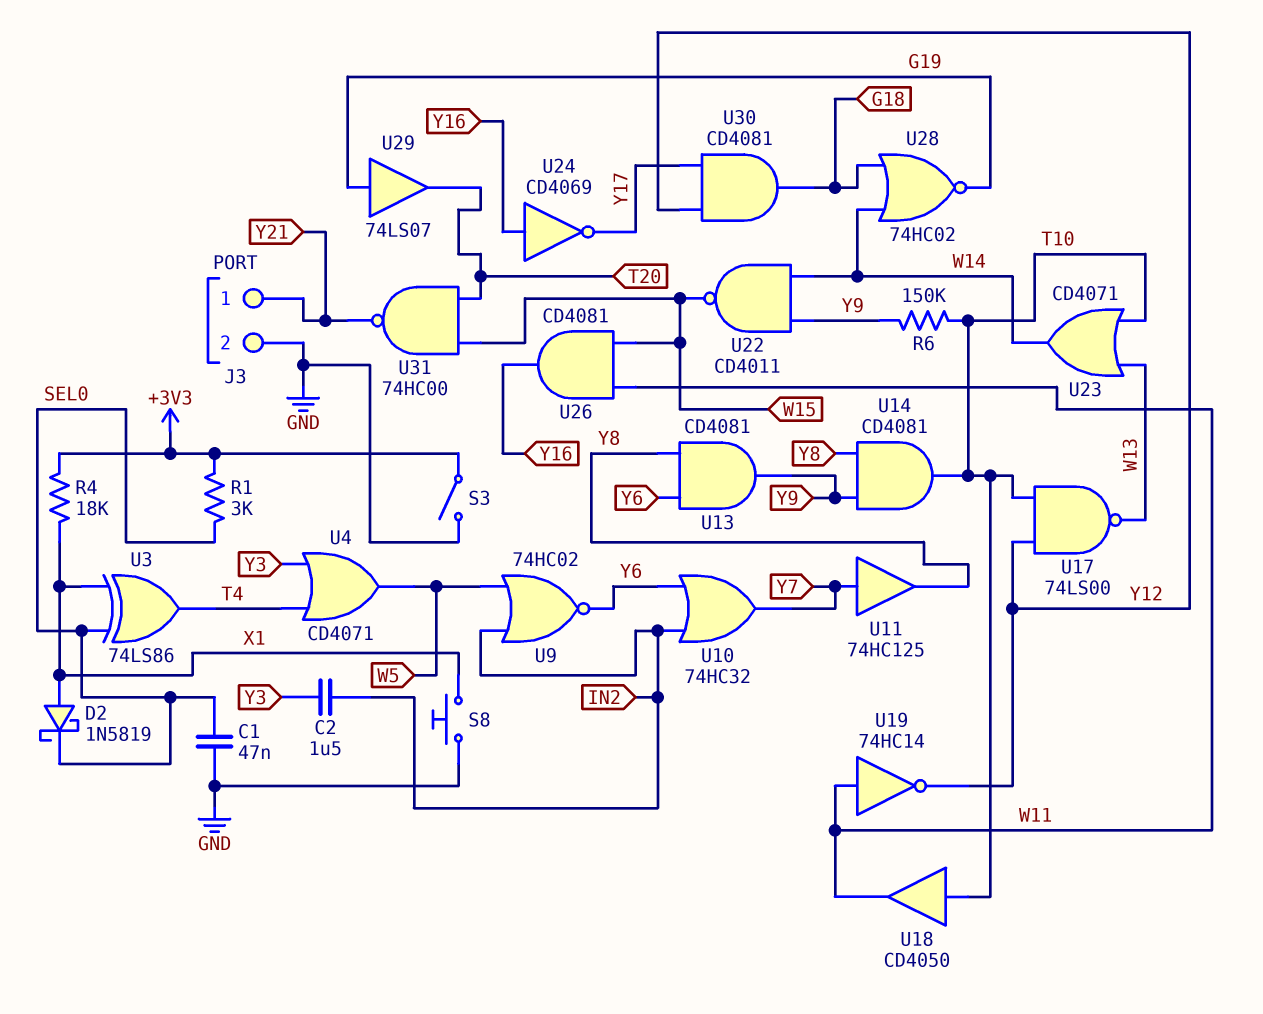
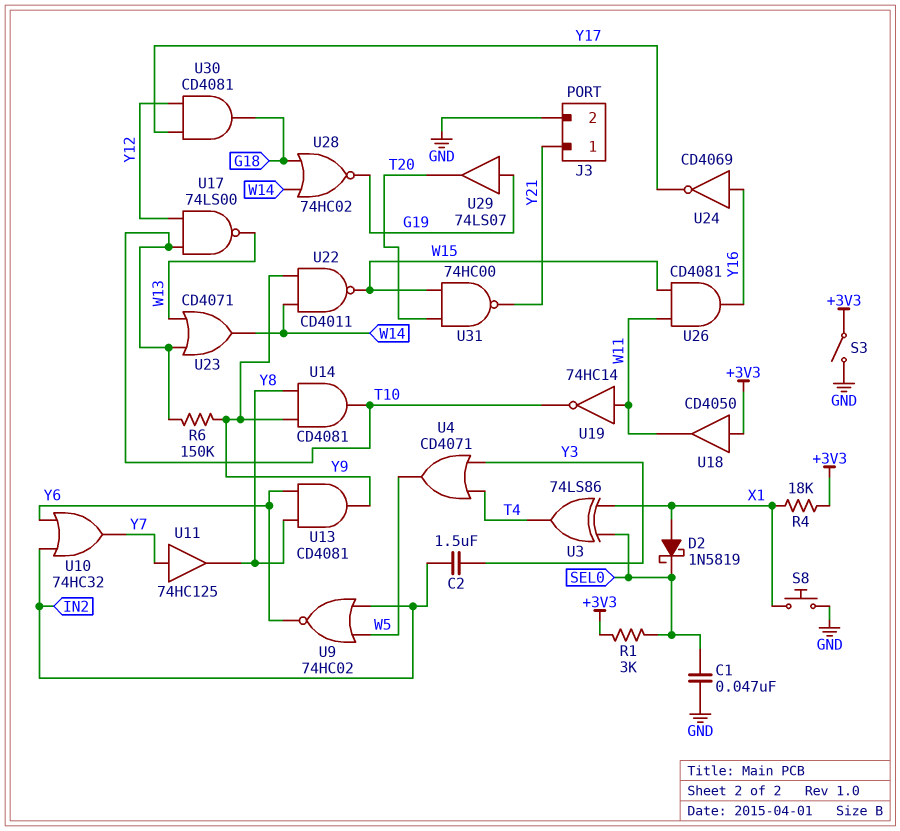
U18: buffer CD4050 (in T10, out W11) -> buffer CD4050 (in +3V3, out W11)
U19: NOT 74HC14 (in W11, out Y12) -> NOT 74HC14 (in W11, out T10)

